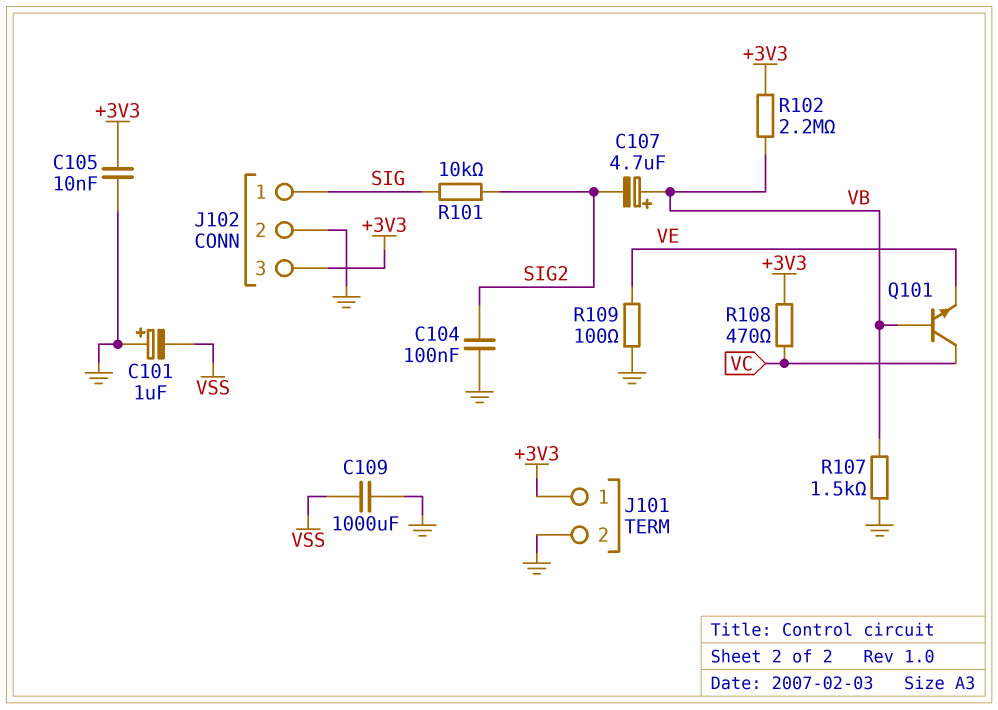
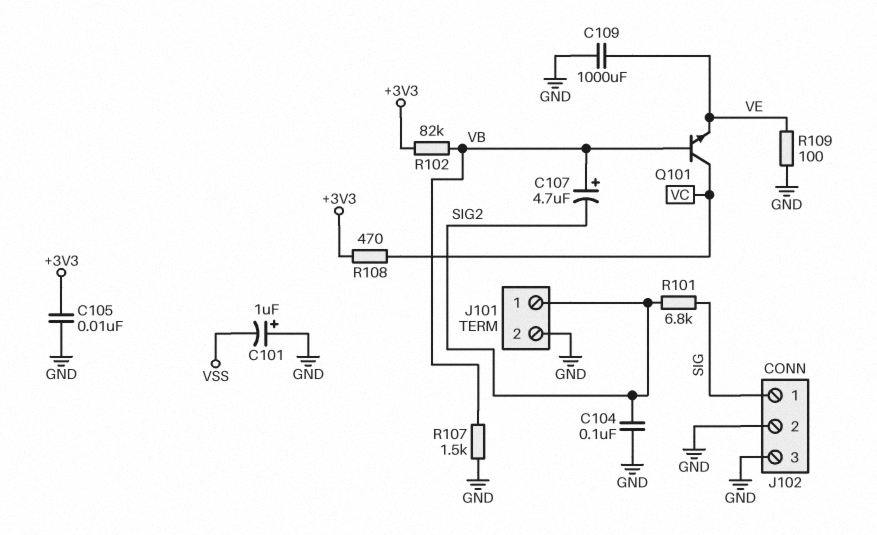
C109: 1000uF (GND, VSS) -> 1000uF (GND, VE)
J101 pin 1: +3V3 -> SIG2
J102 pin 3: +3V3 -> GND
R101: 10k (SIG, SIG2) -> 6.8k (SIG, SIG2)
R102: 2.2M (+3V3, VB) -> 82k (+3V3, VB)

